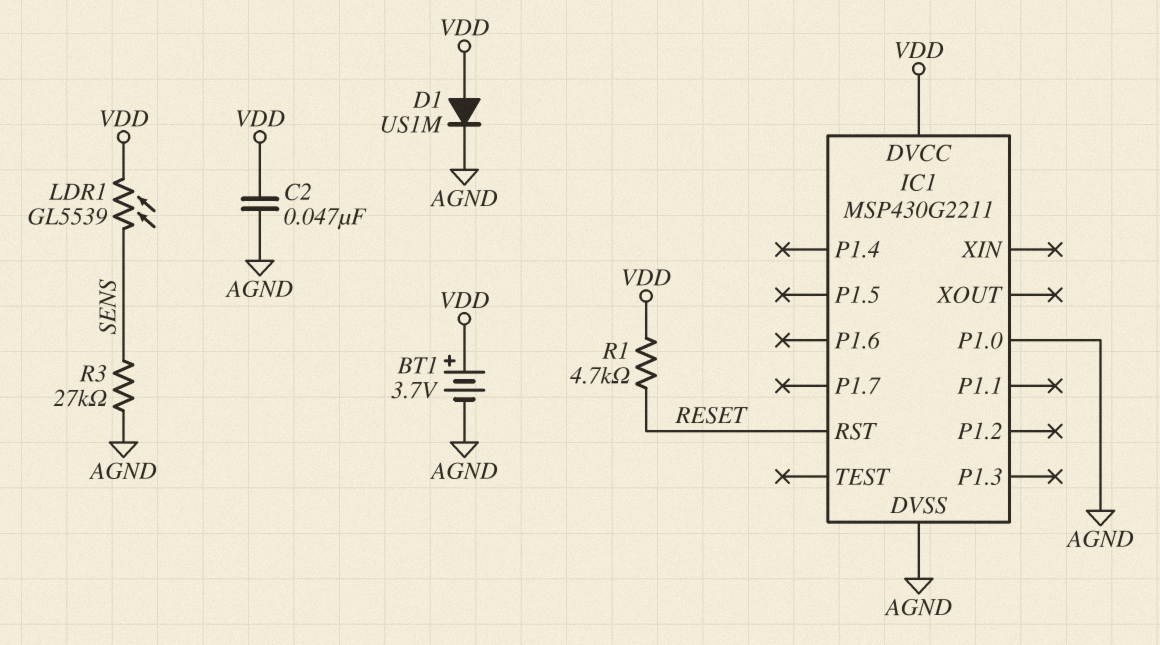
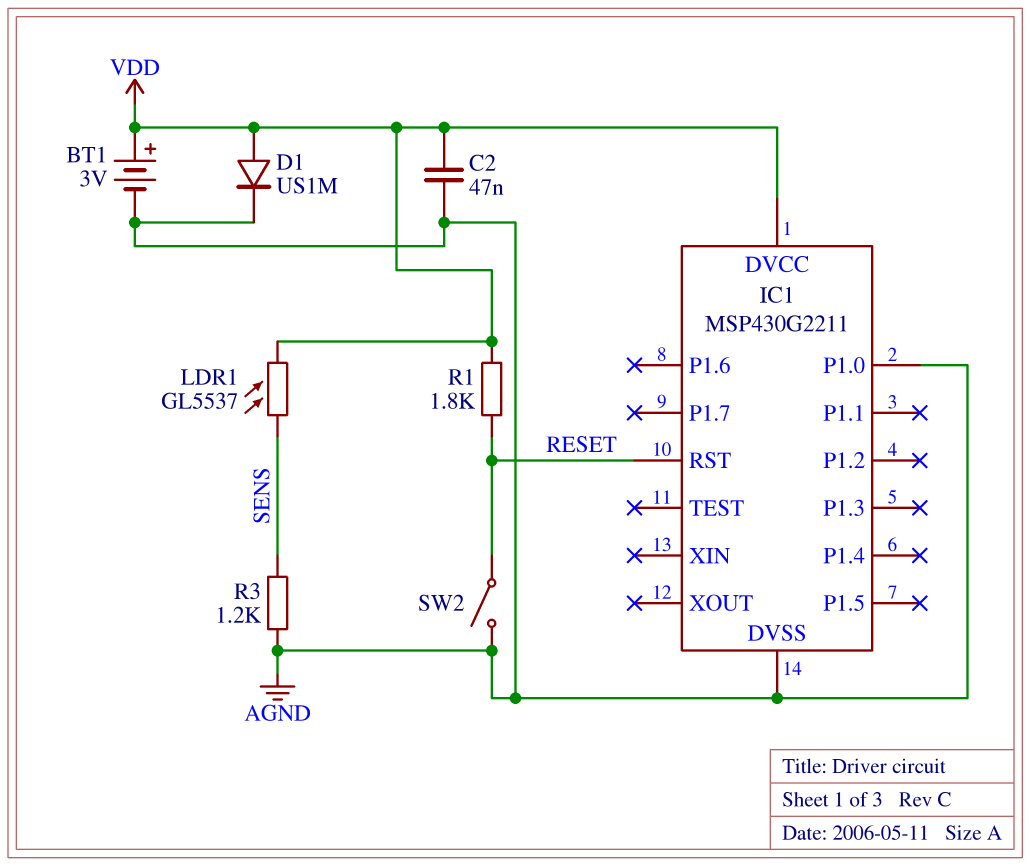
BT1: 3.7V (plus VDD, minus AGND) -> 3V (plus VDD, minus AGND)
LDR1: GL5539 (SENS, VDD) -> GL5537 (SENS, VDD)
R1: 4.7k (RESET, VDD) -> 1.8k (RESET, VDD)
R3: 27k (AGND, SENS) -> 1.2k (AGND, SENS)
SW2: none -> switch (AGND, RESET)

